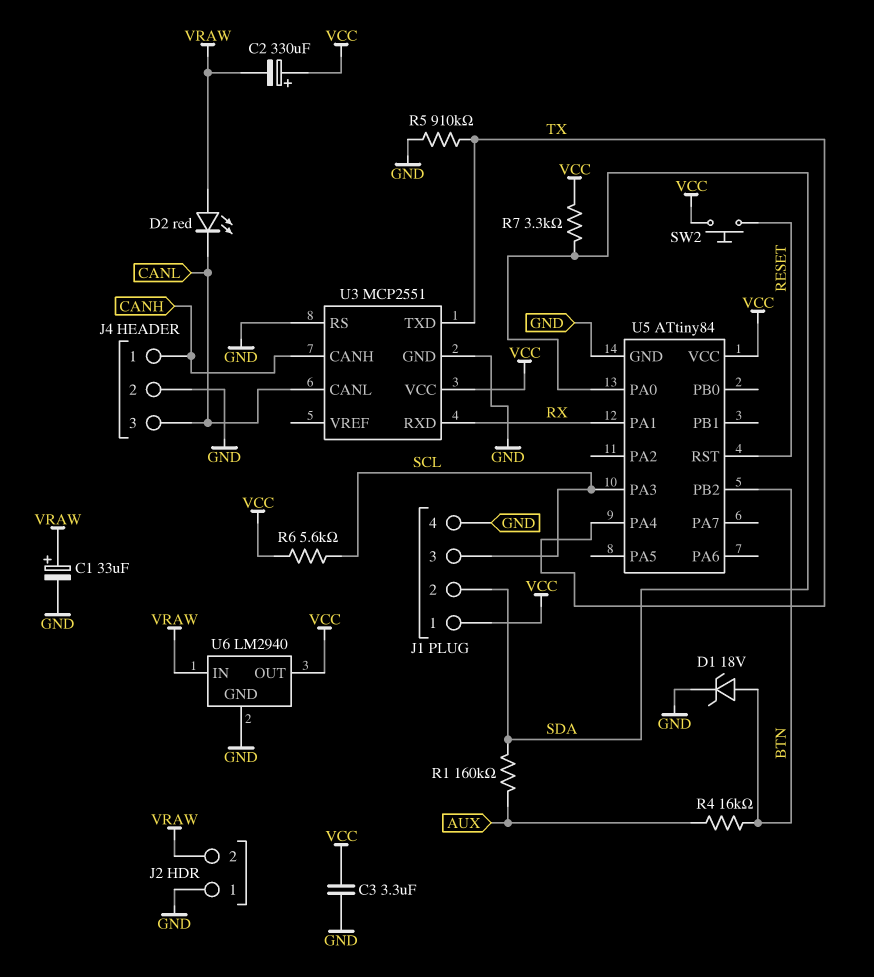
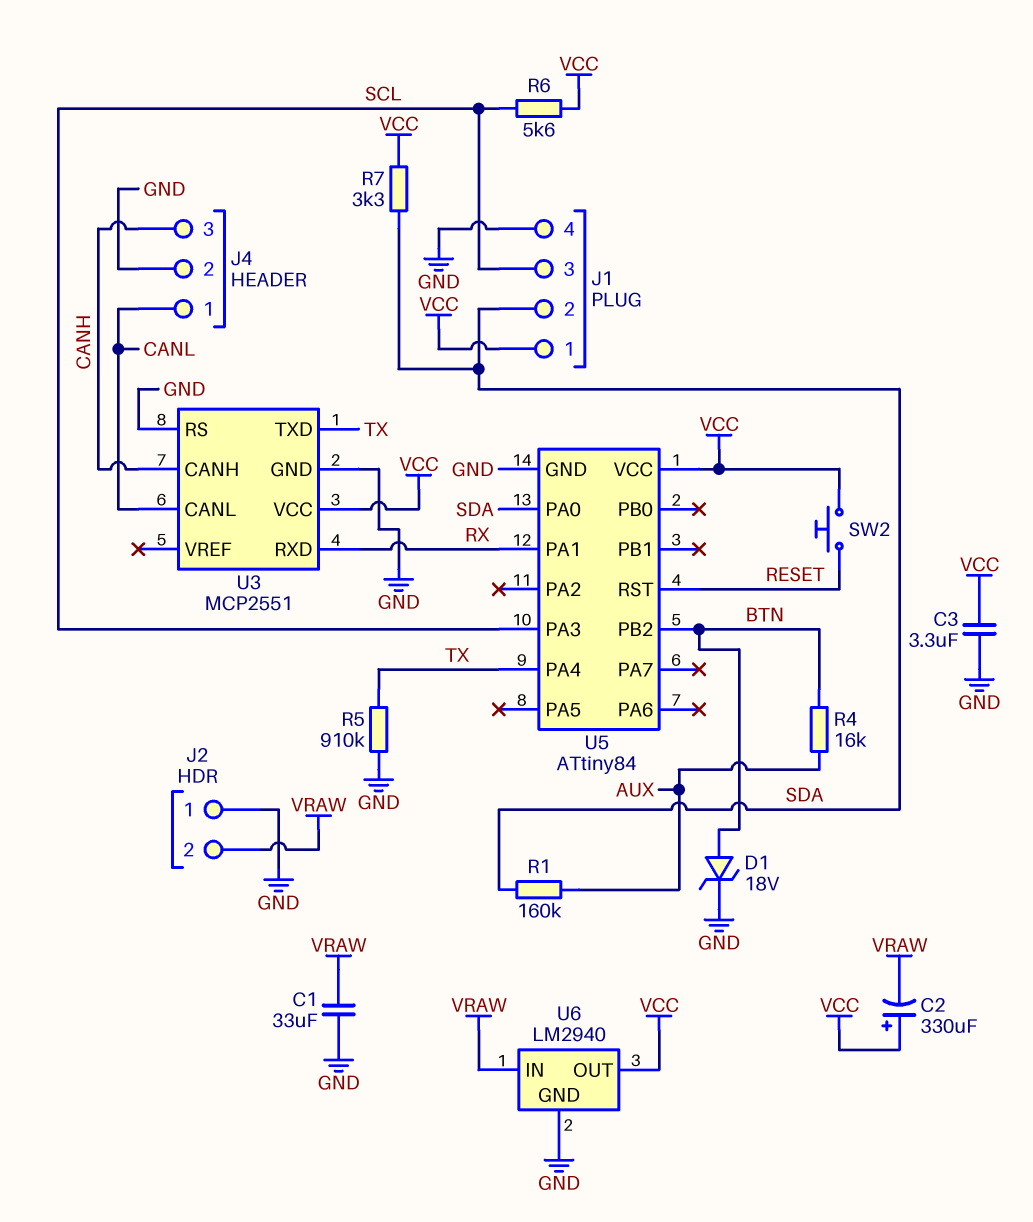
C1: 33uF (plus VRAW, minus GND) -> 33uF (GND, VRAW)
D2: LED red (A VRAW, K CANL) -> none
J4 pin 1: CANH -> CANL
J4 pin 3: CANL -> CANH

